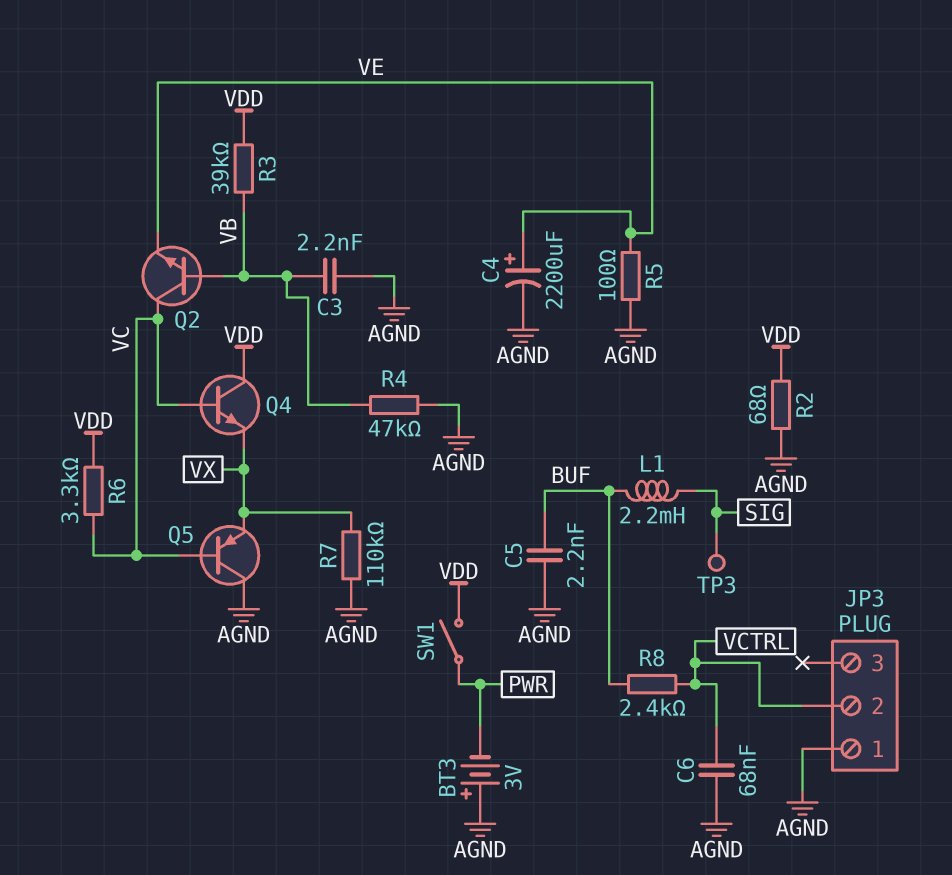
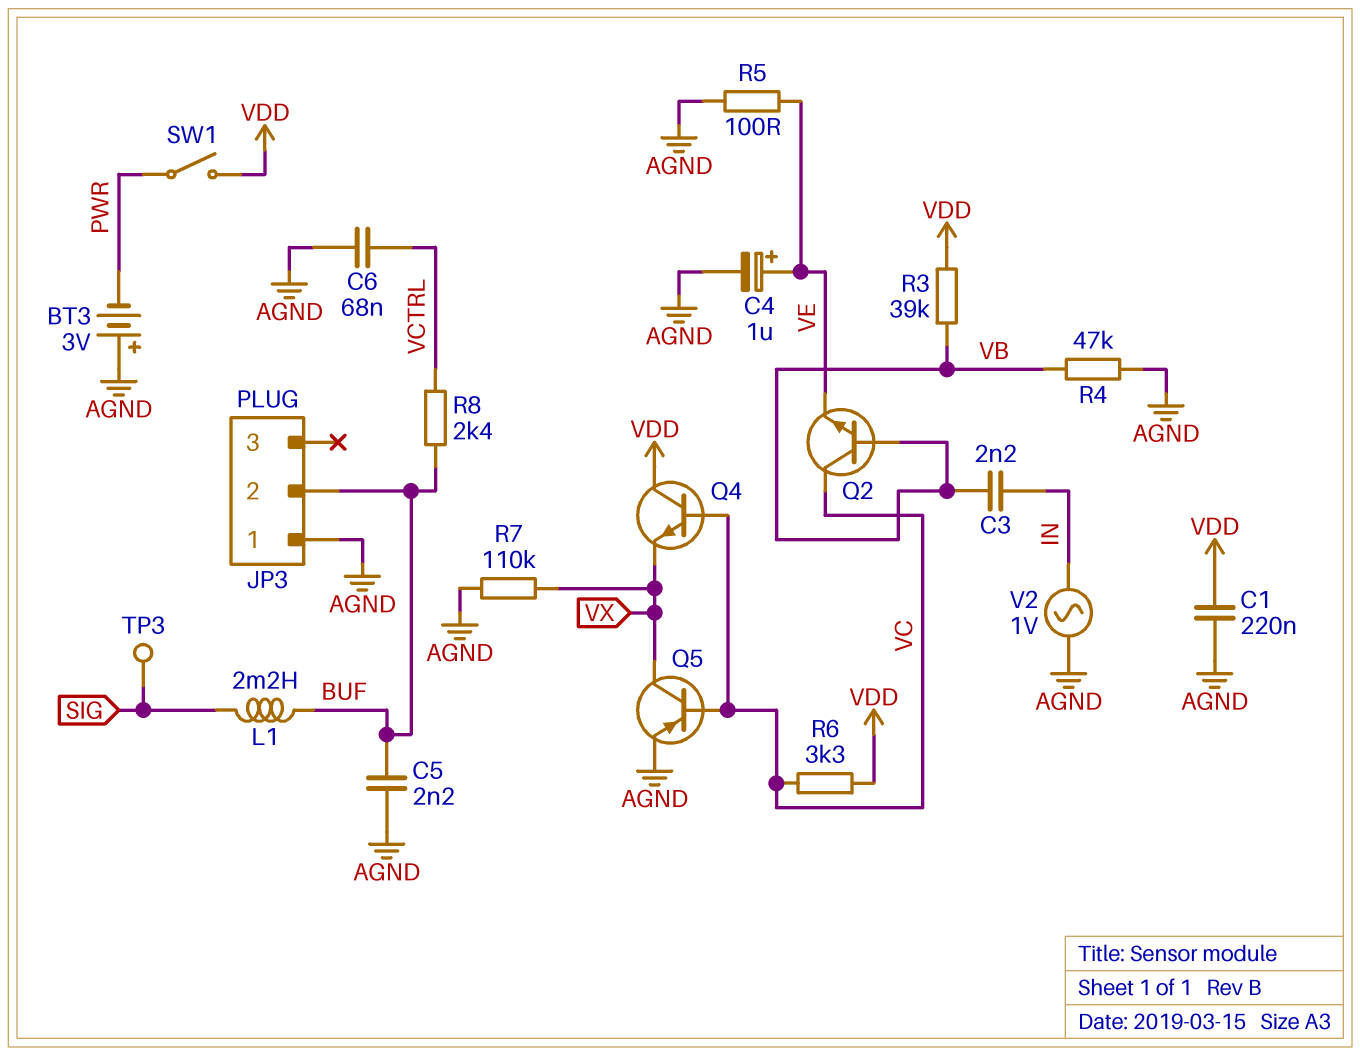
C1: none -> 220nF (AGND, VDD)
C3: 2.2nF (AGND, VB) -> 2.2nF (IN, VB)
C4: 2200uF (plus VE, minus AGND) -> 1uF (plus VE, minus AGND)
JP3 pin 2: VCTRL -> BUF
Q5: PNP (B VC, C AGND, E VX) -> PNP (B VC, C VX, E AGND)
R2: 68 (AGND, VDD) -> none
V2: none -> AC 1V (AGND, IN)

